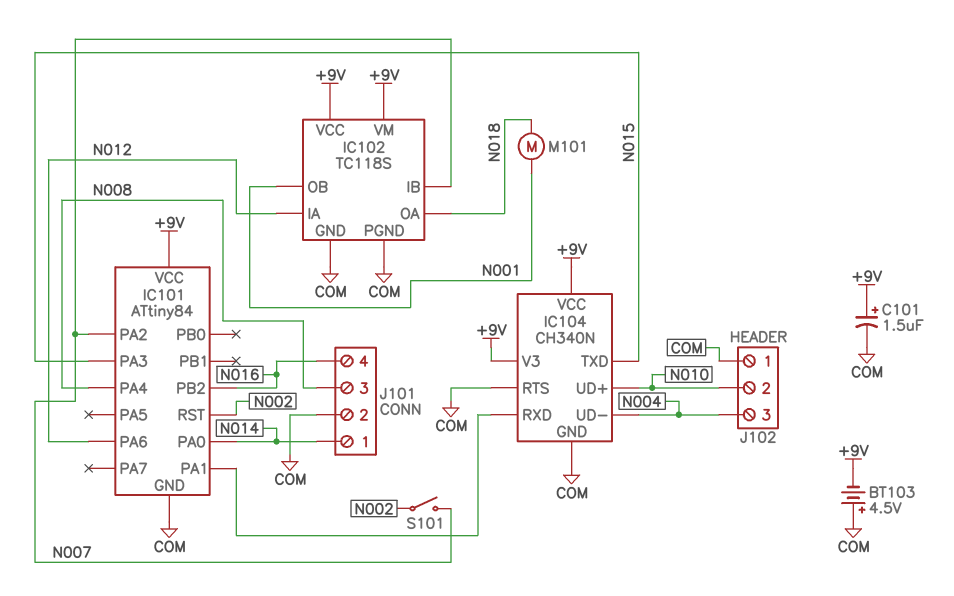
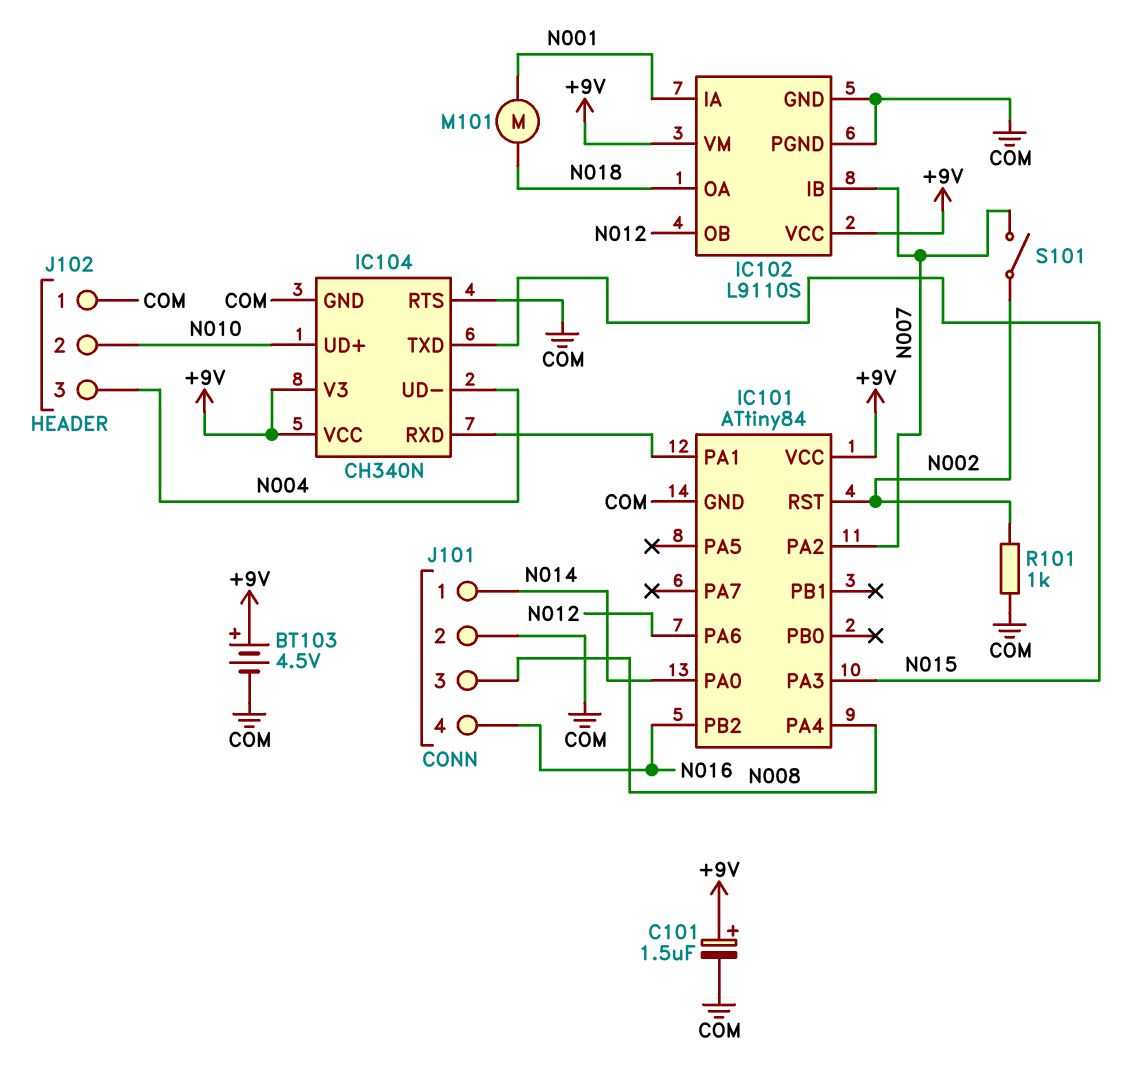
BT103: 4.5V (plus COM, minus +9V) -> 4.5V (plus +9V, minus COM)
IC102: TC118S -> L9110S
IC102 pin IA: N012 -> N001
IC102 pin OB: N001 -> N012
R101: none -> 1k (COM, N002)

